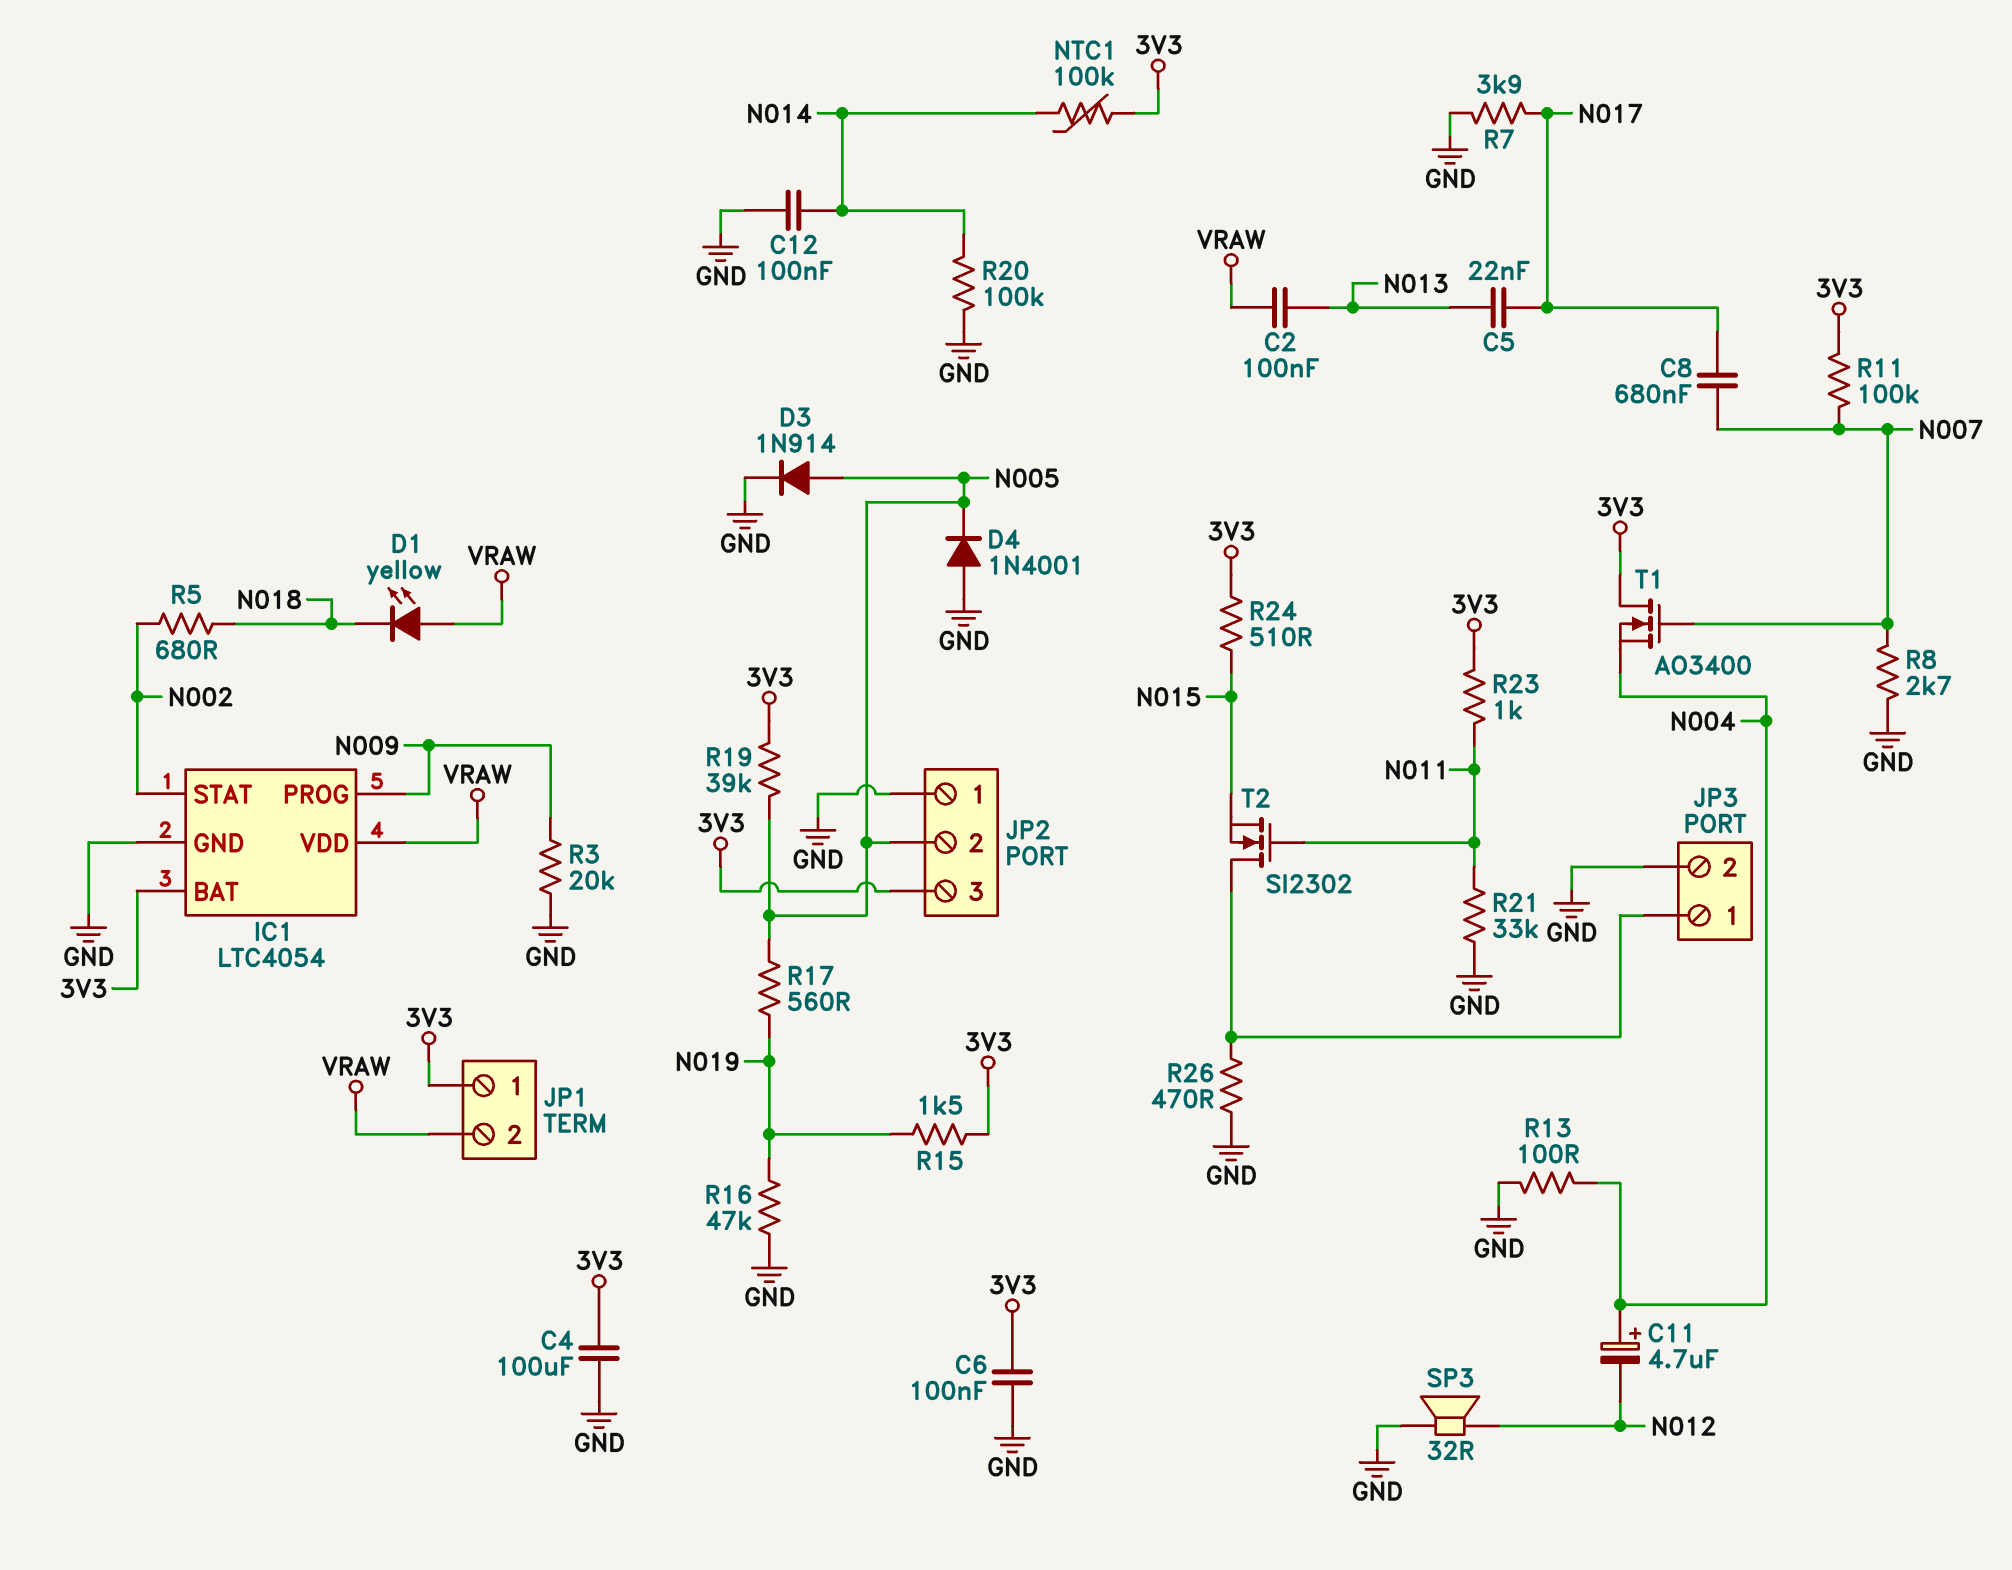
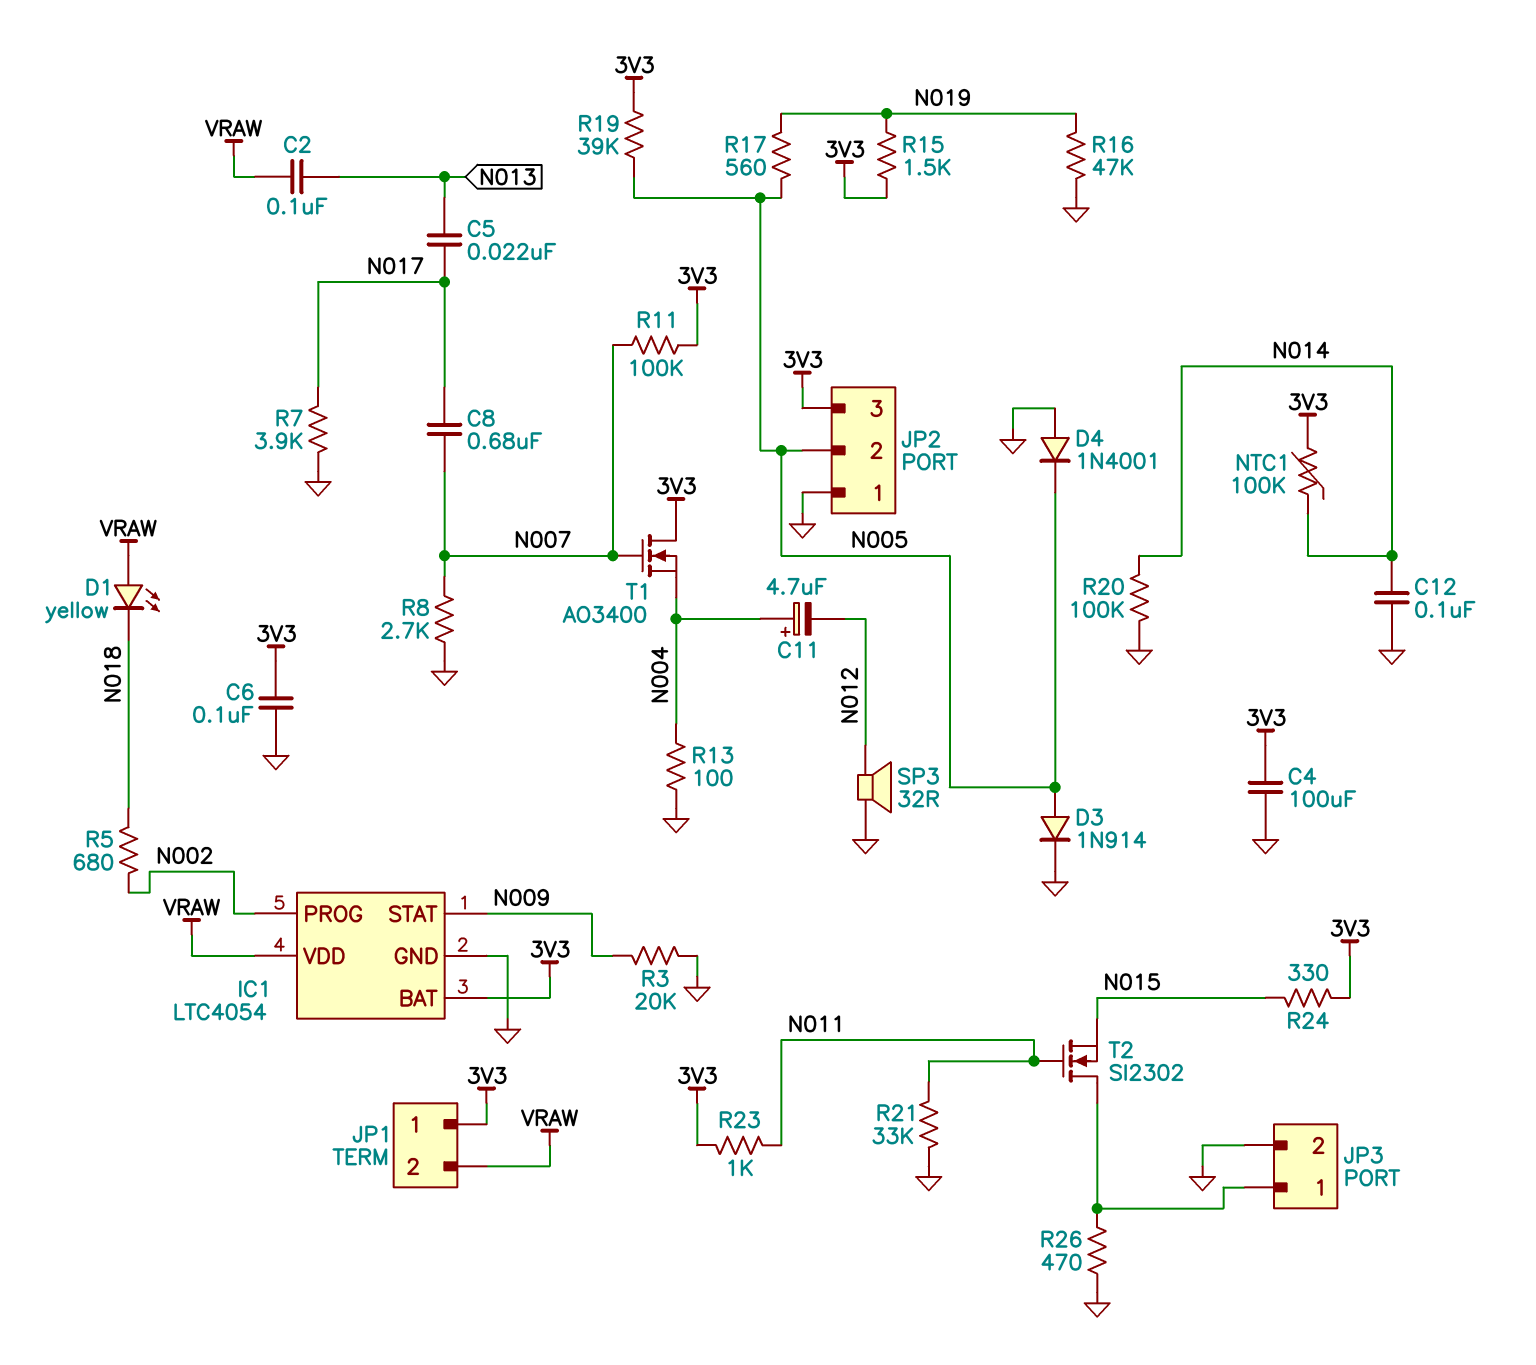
IC1 pin PROG: N009 -> N002
IC1 pin STAT: N002 -> N009
R24: 510 (3V3, N015) -> 330 (3V3, N015)

